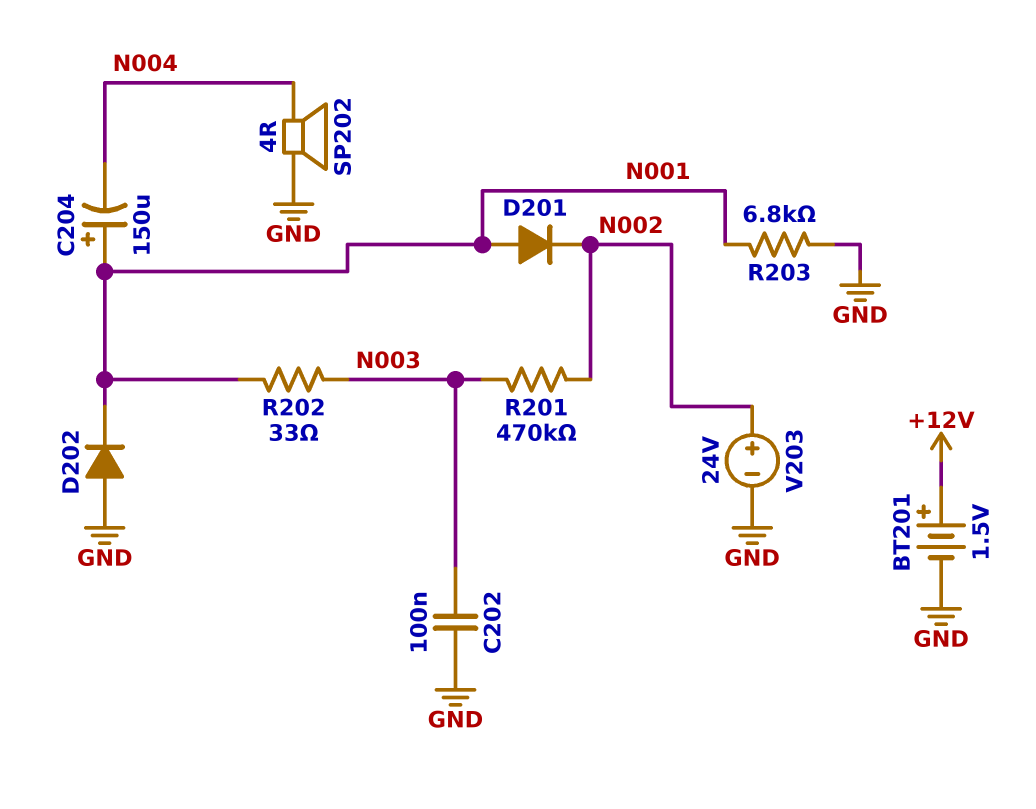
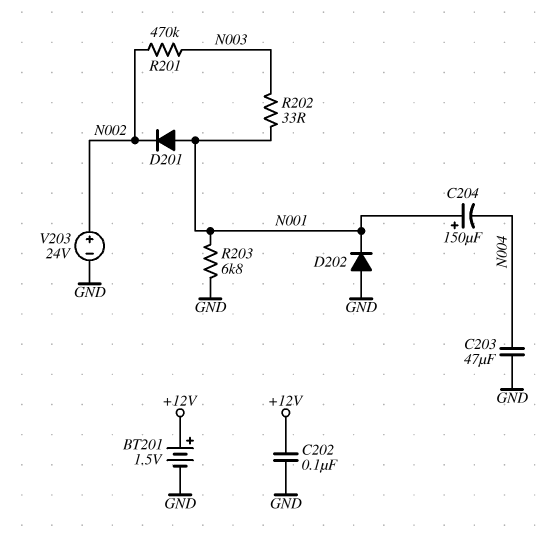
C202: 100nF (GND, N003) -> 100nF (+12V, GND)
C203: none -> 47uF (GND, N004)
SP202: speaker 4R (GND, N004) -> none

